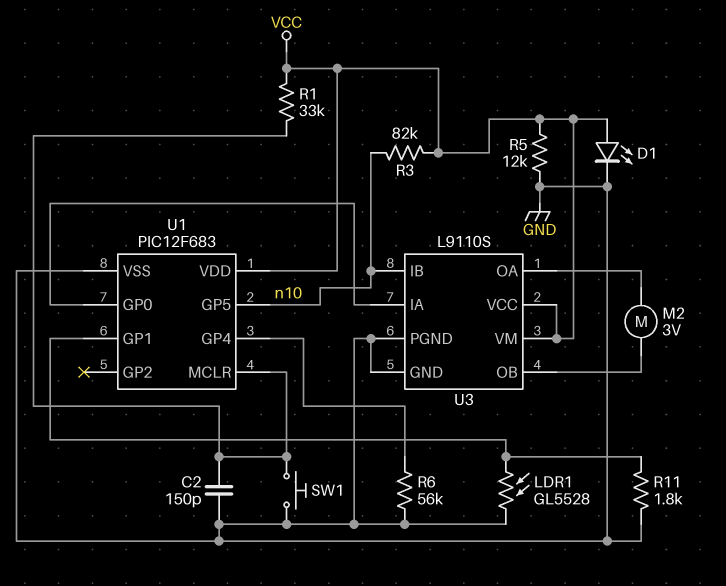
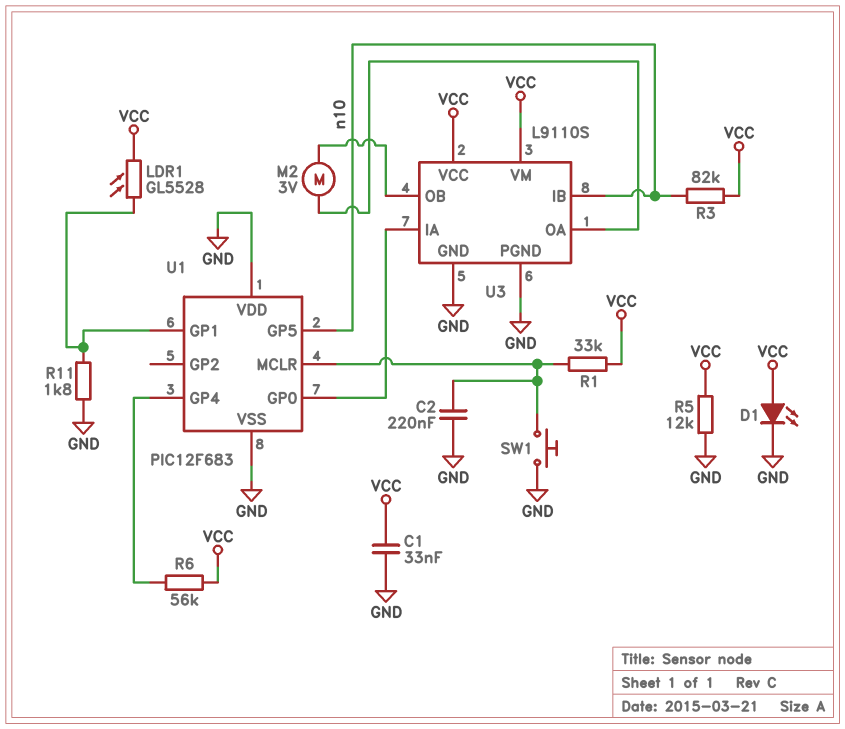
C1: none -> 33nF (GND, VCC)
C2: 150pF (GND, U1/MCLR) -> 220nF (GND, U1/MCLR)
LDR1: GL5528 (GND, U1/GP1) -> GL5528 (U1/GP1, VCC)
R6: 56k (GND, U1/GP4) -> 56k (U1/GP4, VCC)
U1 pin VDD: VCC -> GND

